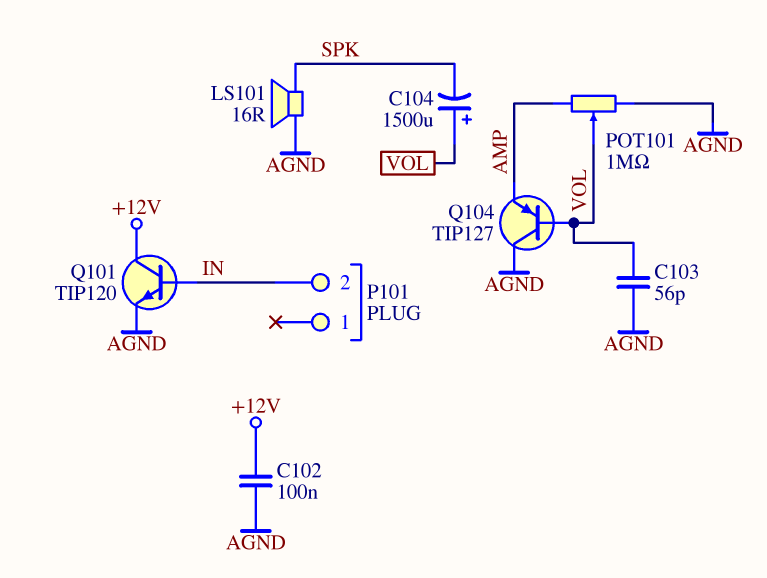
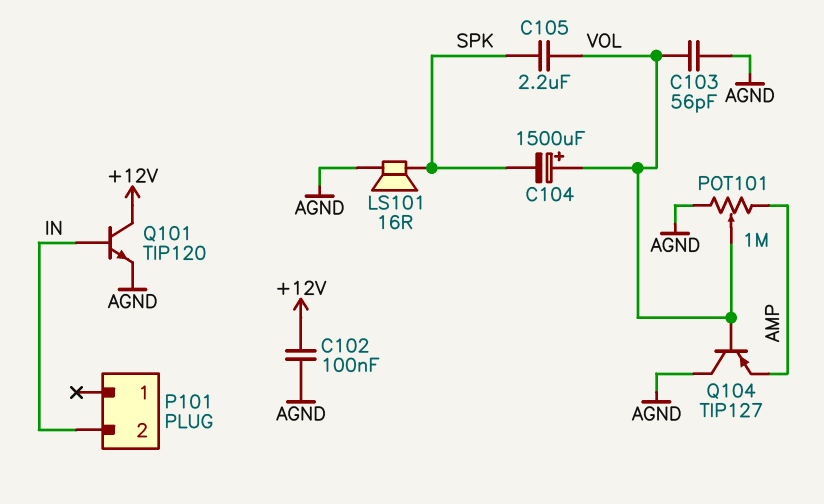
C105: none -> 2.2uF (SPK, VOL)

